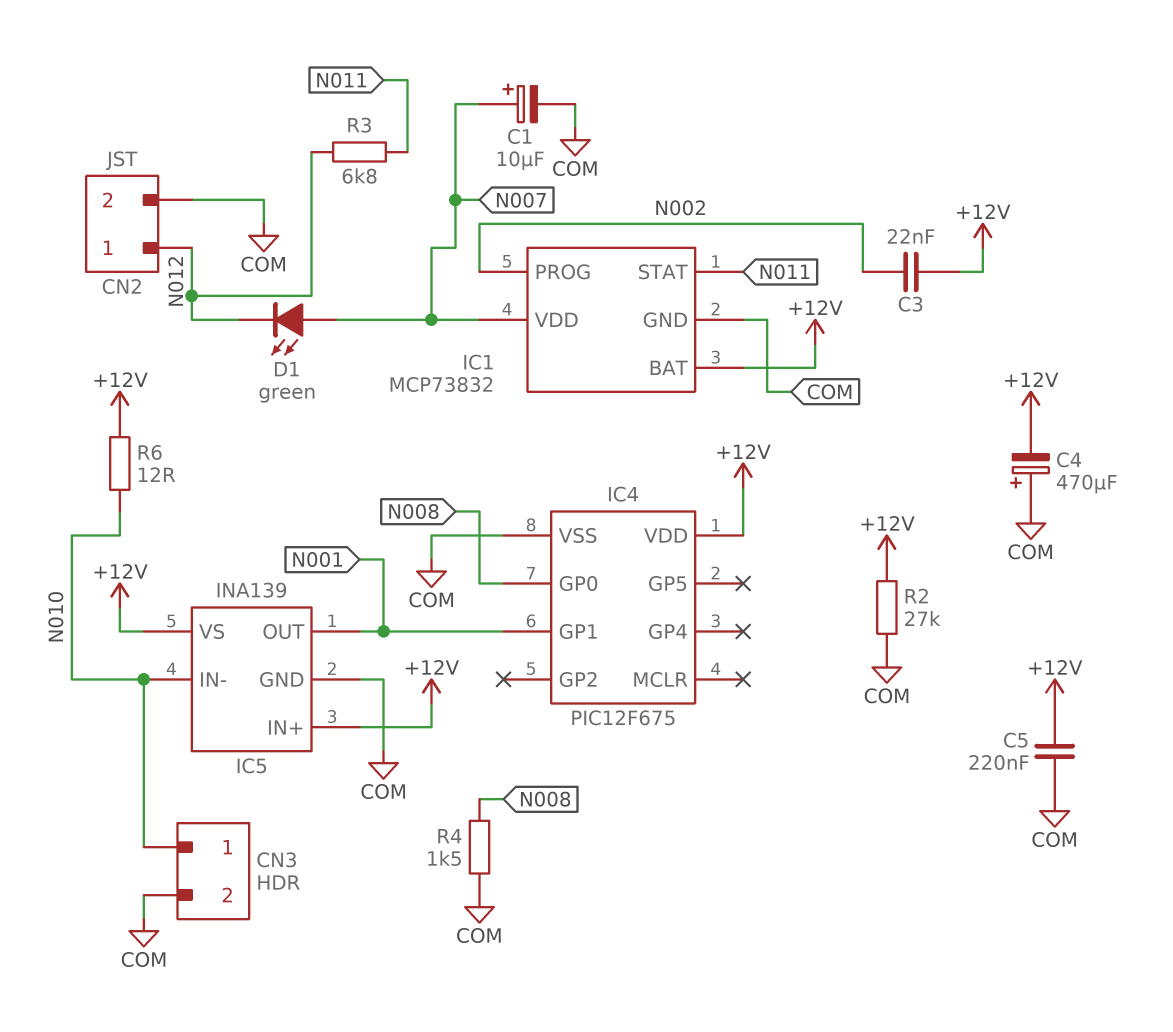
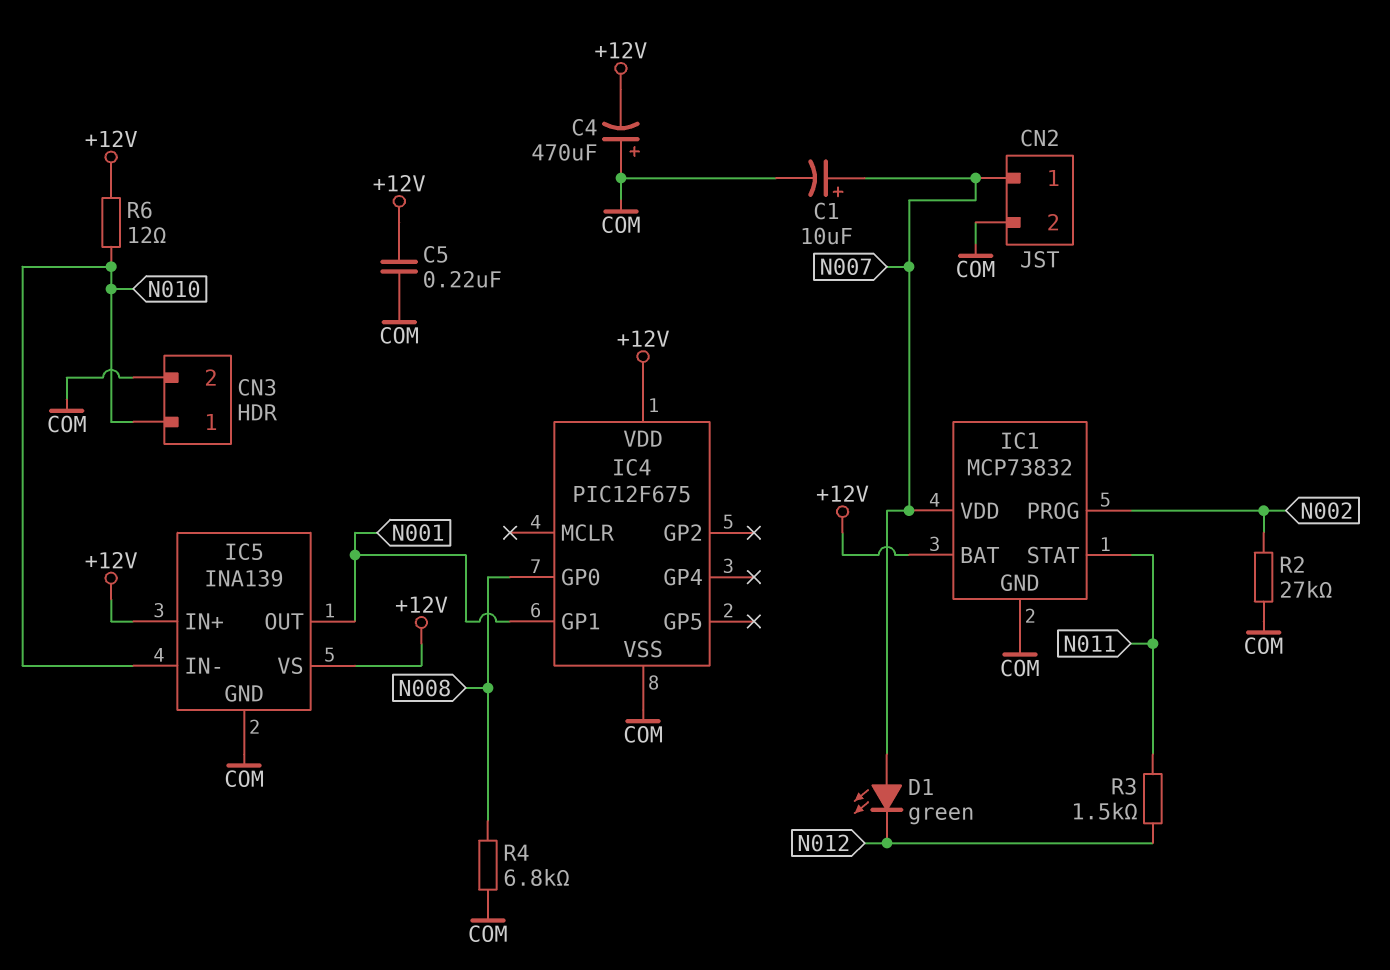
C3: 22nF (+12V, N002) -> none
CN2 pin 1: N012 -> N007
R2: 27k (+12V, COM) -> 27k (COM, N002)
R3: 6.8k (N011, N012) -> 1.5k (N011, N012)
R4: 1.5k (COM, N008) -> 6.8k (COM, N008)

